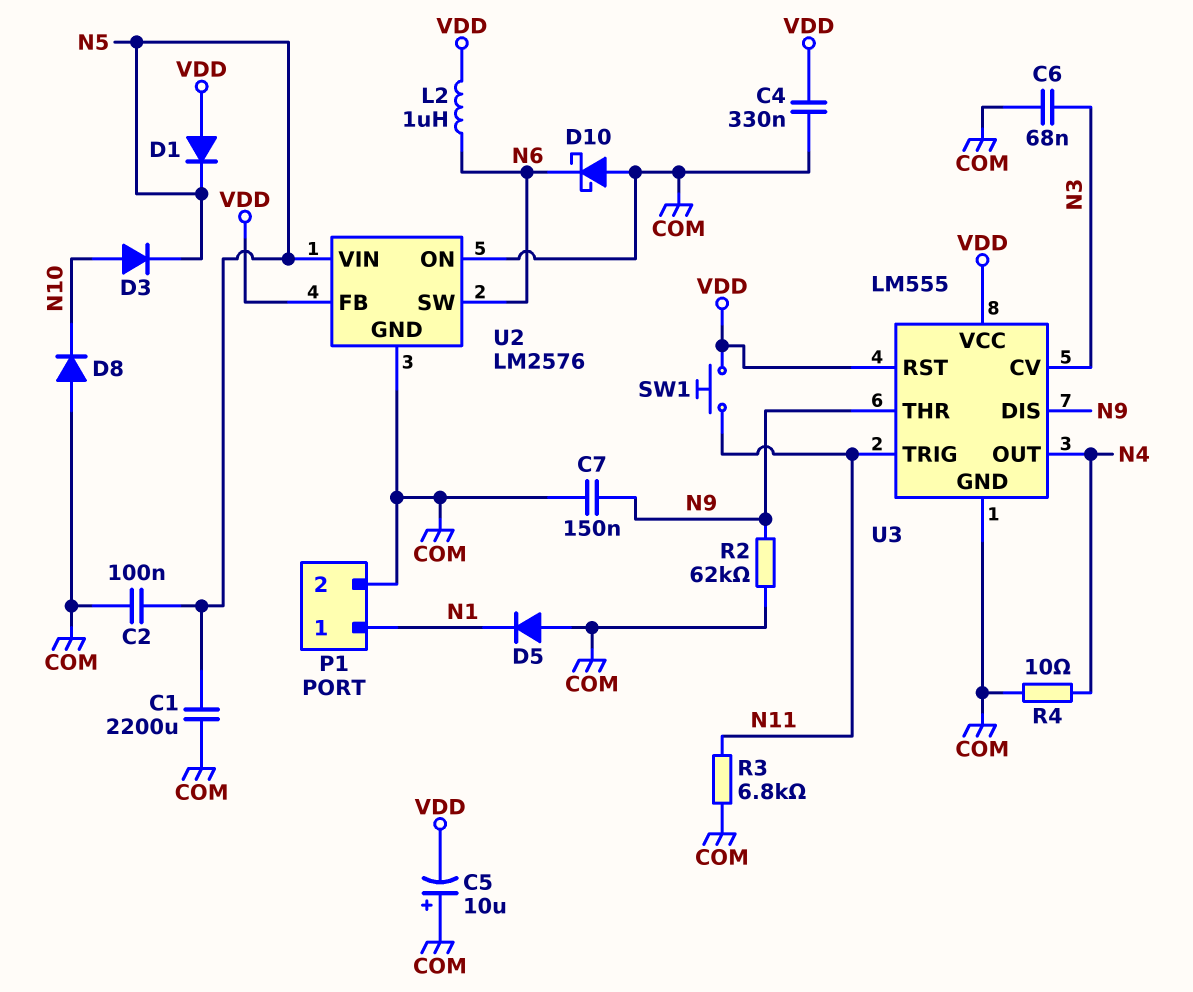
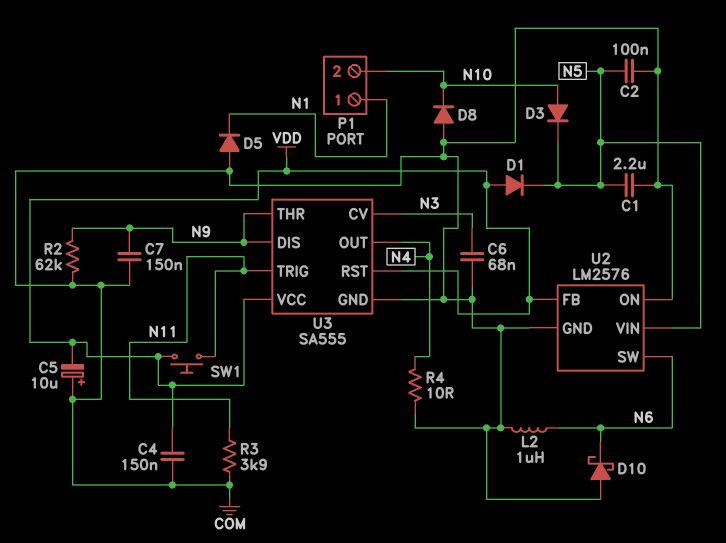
C1: 2200uF (COM, N5) -> 2.2uF (COM, N5)
C4: 330nF (COM, VDD) -> 150nF (COM, VDD)
L2: 1uH (N6, VDD) -> 1uH (COM, N6)
P1 pin 2: COM -> N10
R3: 6.8k (COM, N11) -> 3.9k (COM, N11)
U3: LM555 -> SA555

